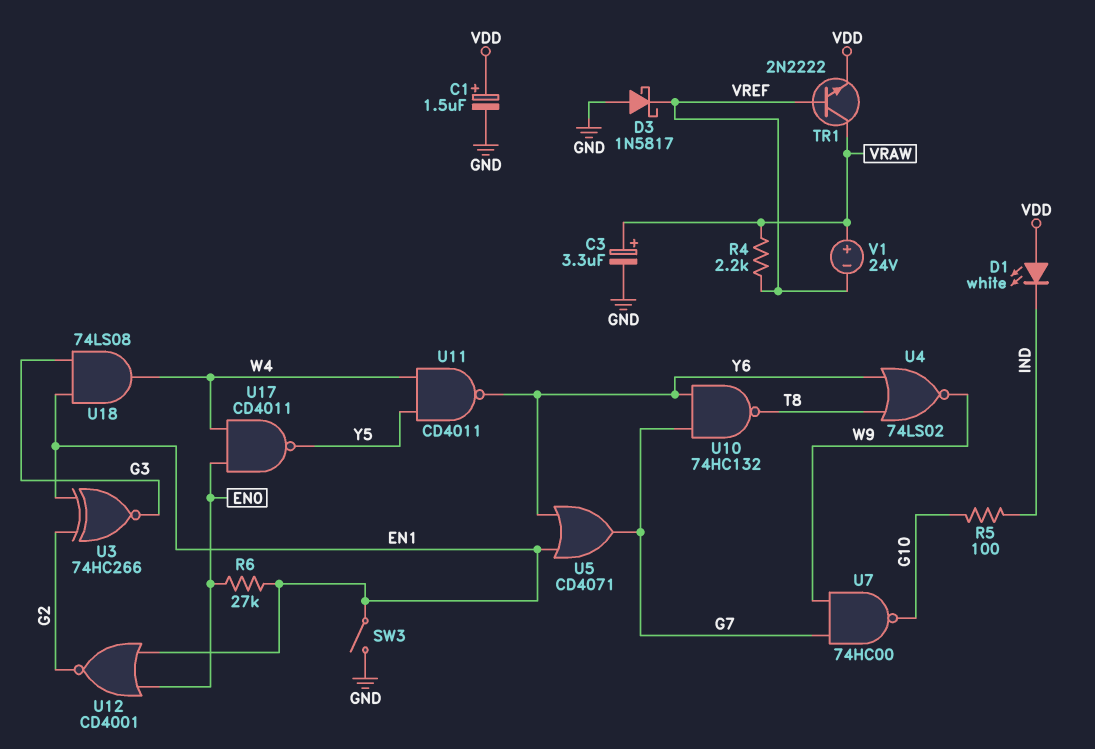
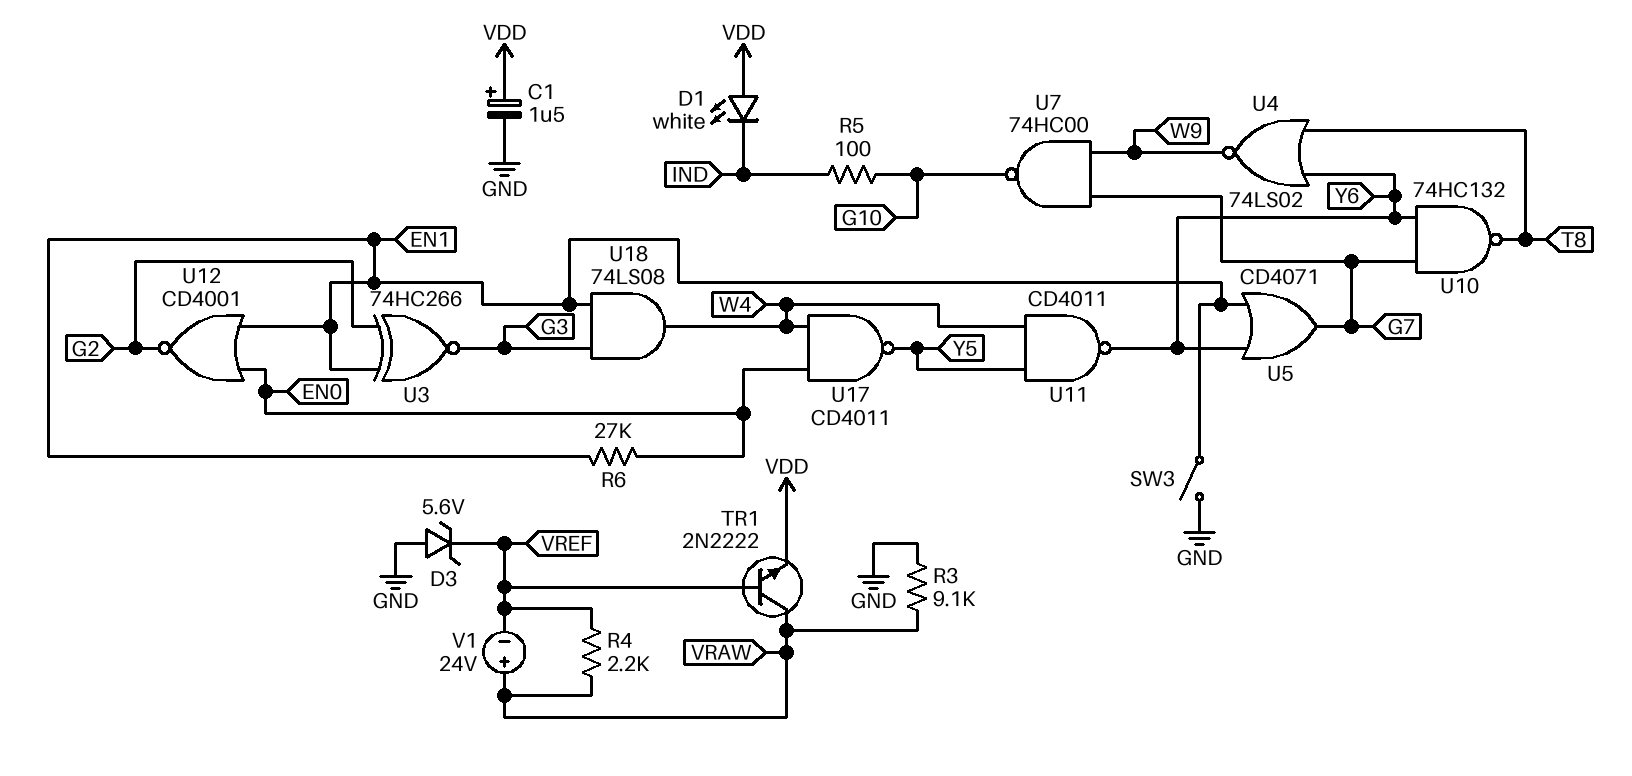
C3: 3.3uF (plus VRAW, minus GND) -> none
D3: schottky 1N5817 (A GND, K VREF) -> zener 5.6V (A GND, K VREF)
R3: none -> 9.1k (GND, VRAW)

